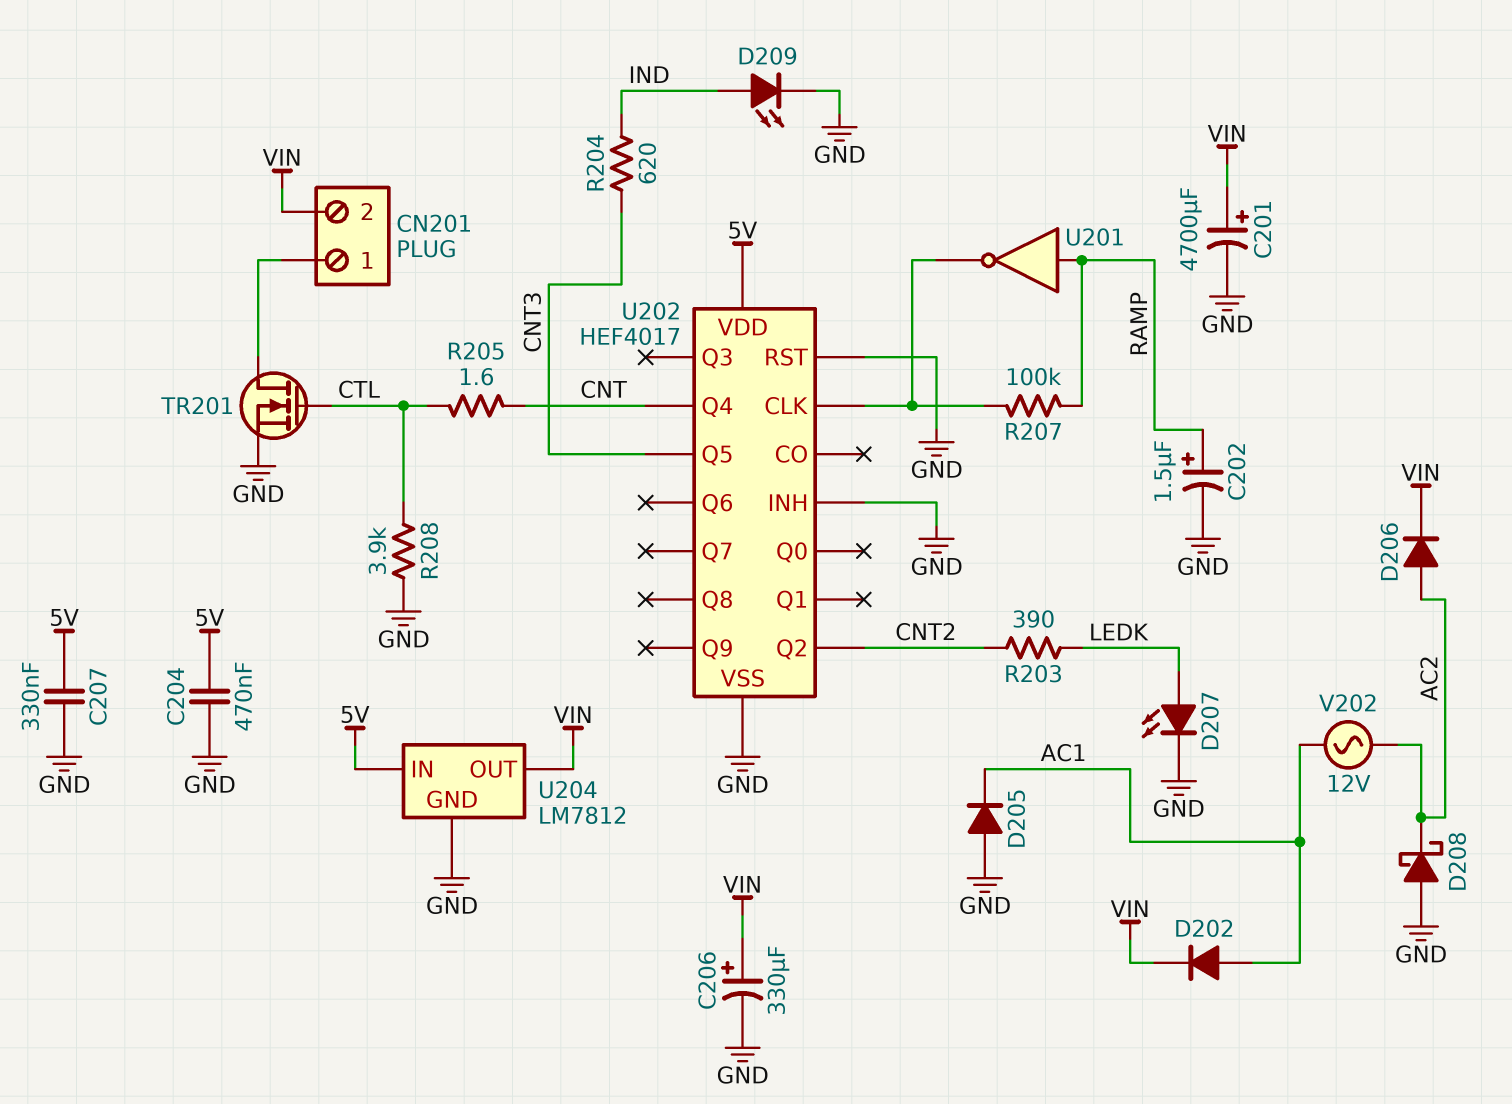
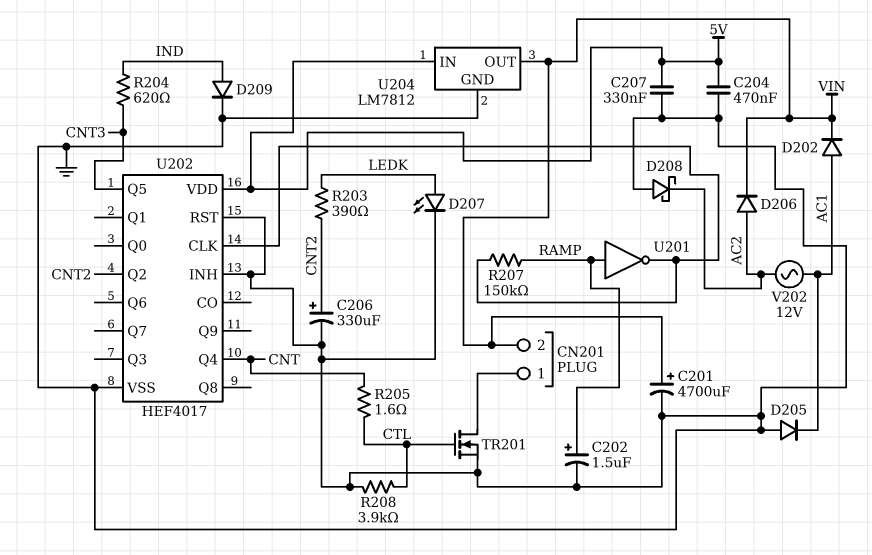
C206: 330uF (plus VIN, minus GND) -> 330uF (plus CNT2, minus GND)
D209: LED (A IND, K GND) -> diode (A IND, K GND)
R207: 100k (RAMP, U202/CLK) -> 150k (RAMP, U202/CLK)

